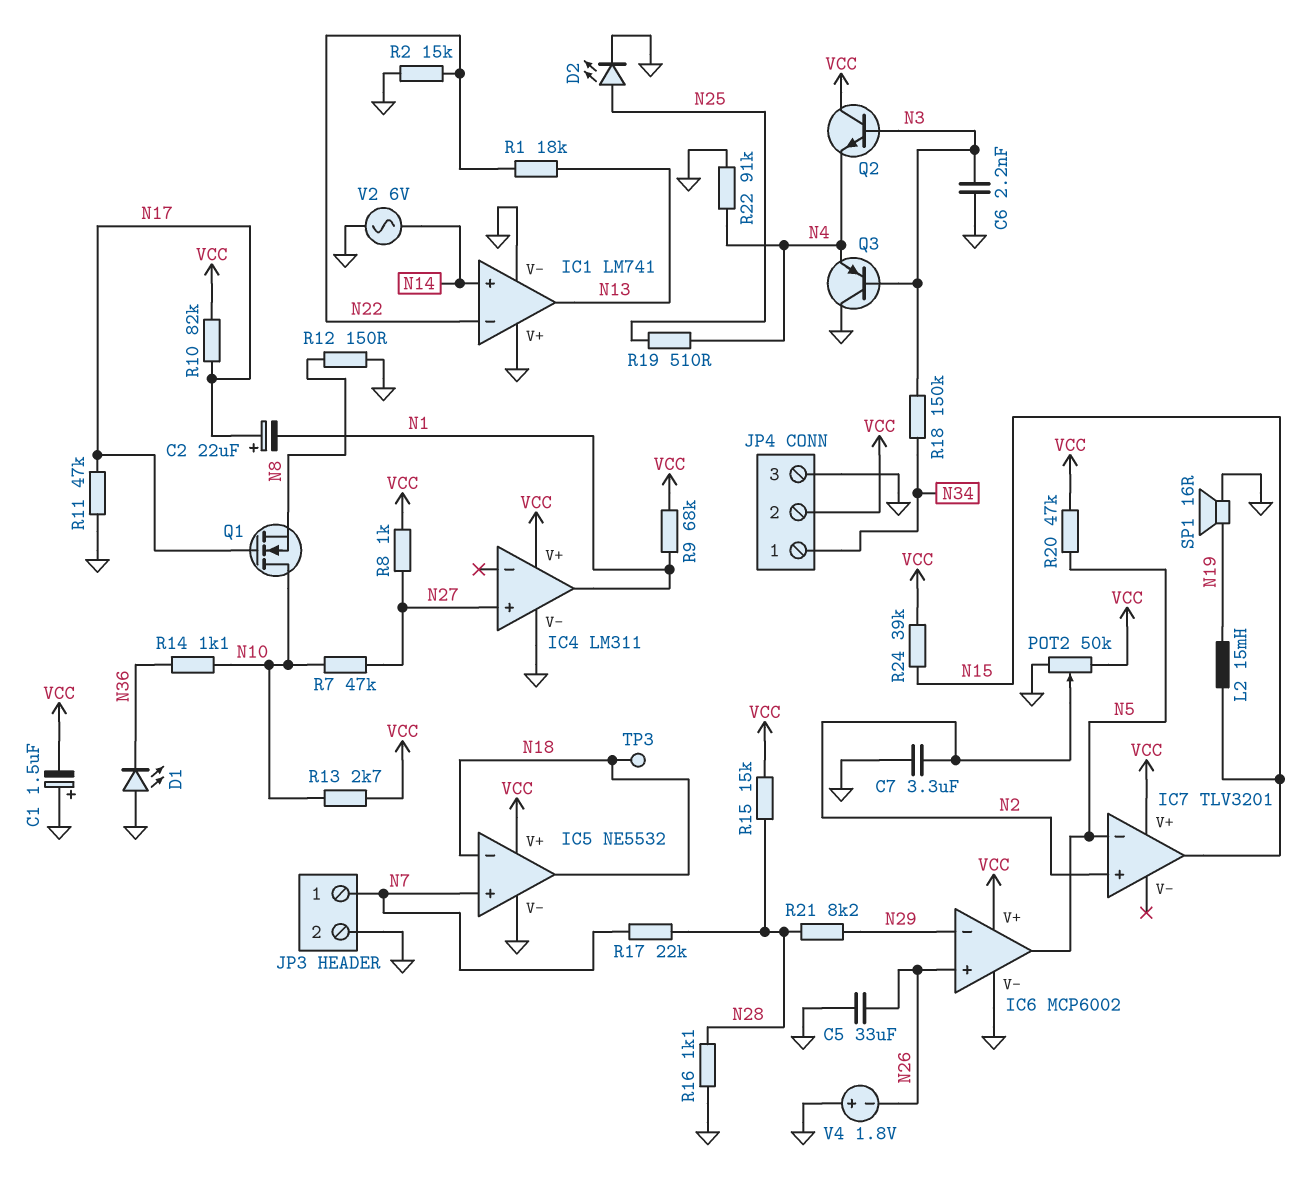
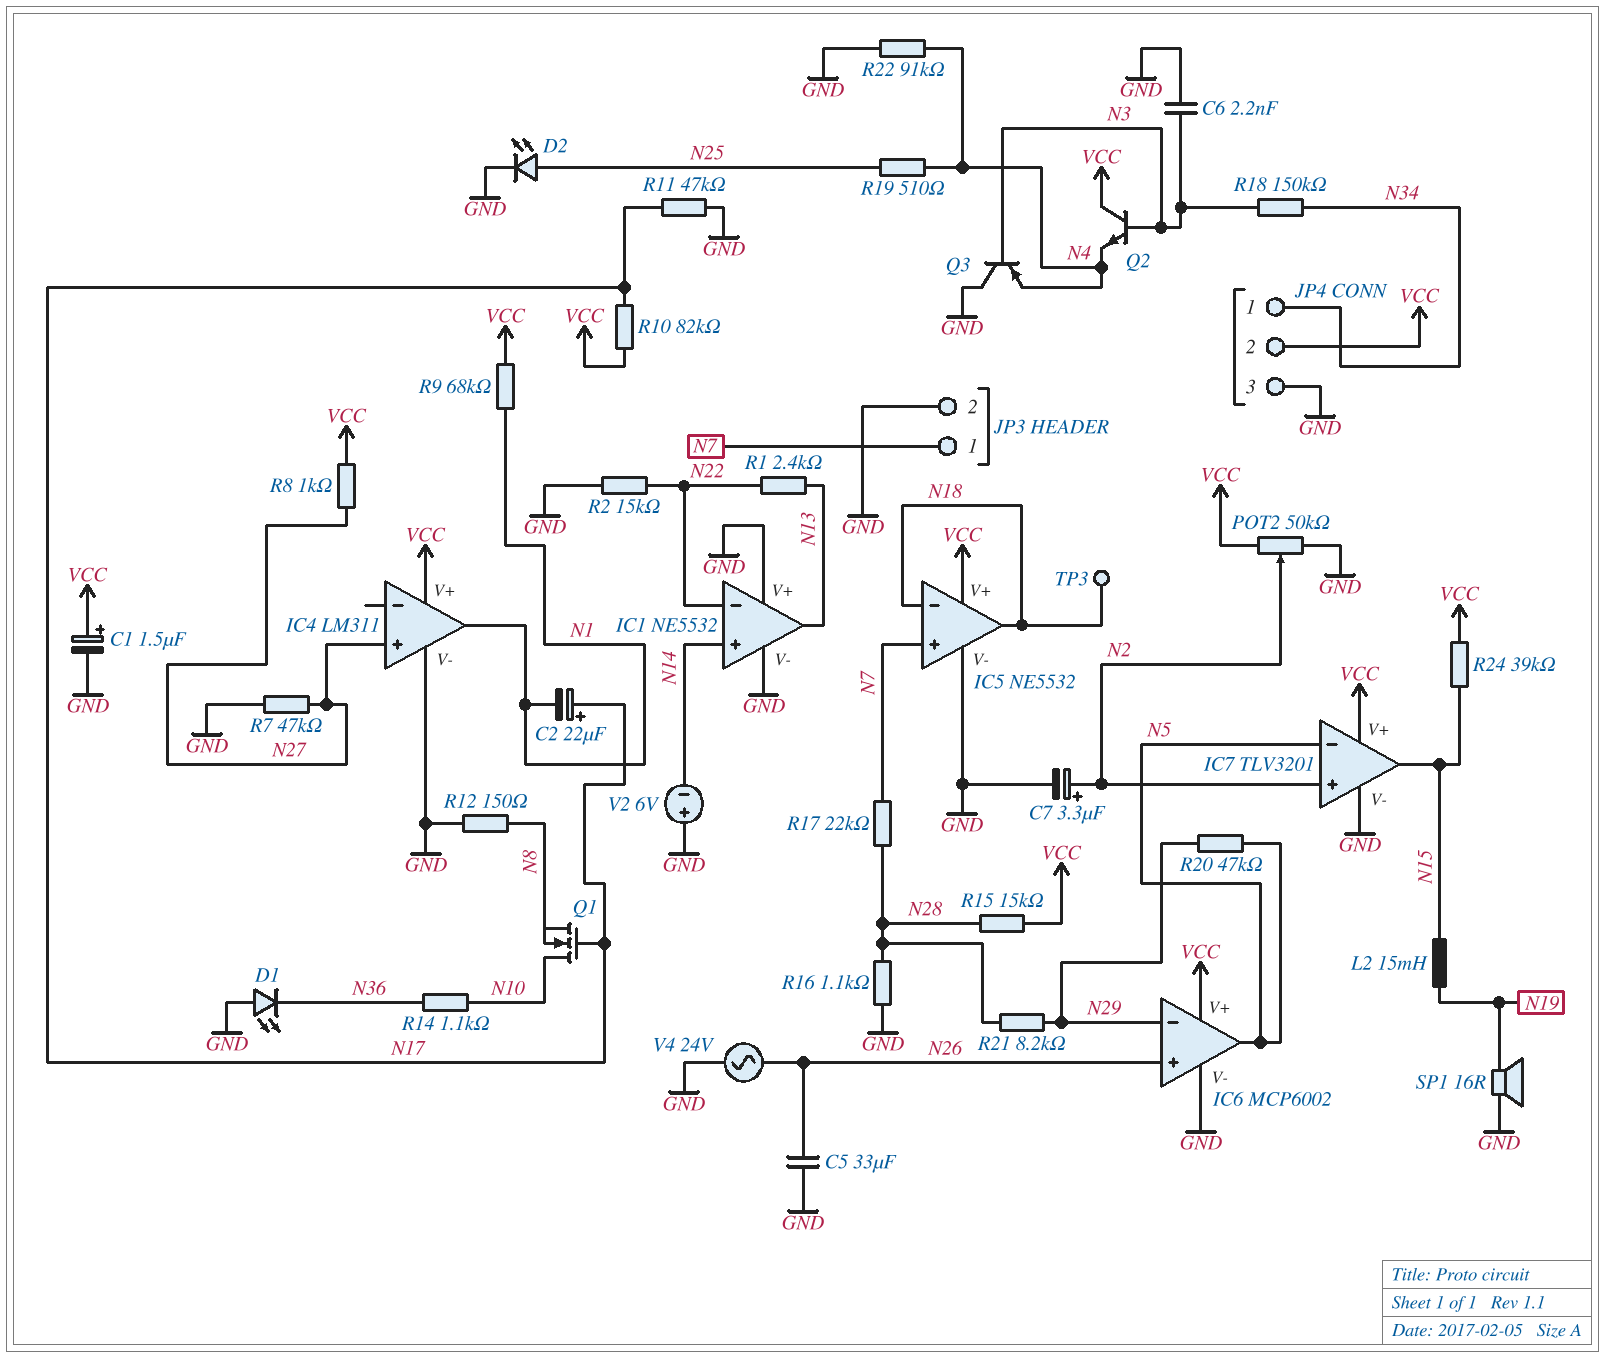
C1: 1.5uF (plus GND, minus VCC) -> 1.5uF (plus VCC, minus GND)
C7: 3.3uF (GND, N2) -> 3.3uF (plus N2, minus GND)
IC1: LM741 -> NE5532
IC7 pin V-: none -> GND
R1: 18k (N13, N22) -> 2.4k (N13, N22)
R7: 47k (N10, N27) -> 47k (GND, N27)
R13: 2.7k (N10, VCC) -> none
R20: 47k (N5, VCC) -> 47k (N5, N29)
V2: AC 6V (GND, N14) -> 6V (plus GND, minus N14)
V4: 1.8V (plus GND, minus N26) -> AC 24V (GND, N26)

